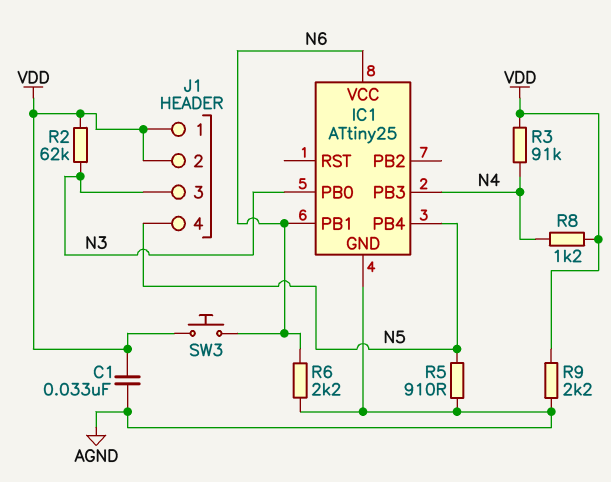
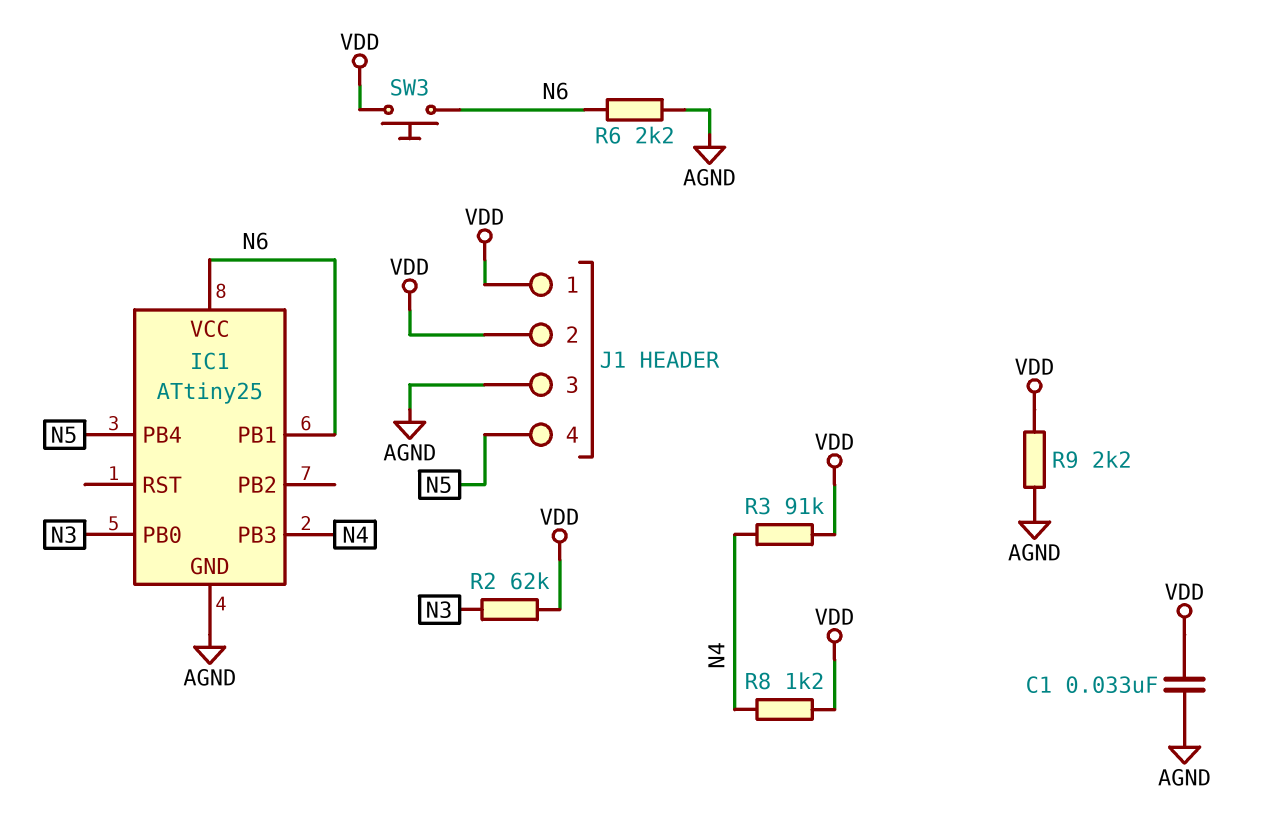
J1 pin 3: N3 -> AGND
R5: 910 (AGND, N5) -> none

